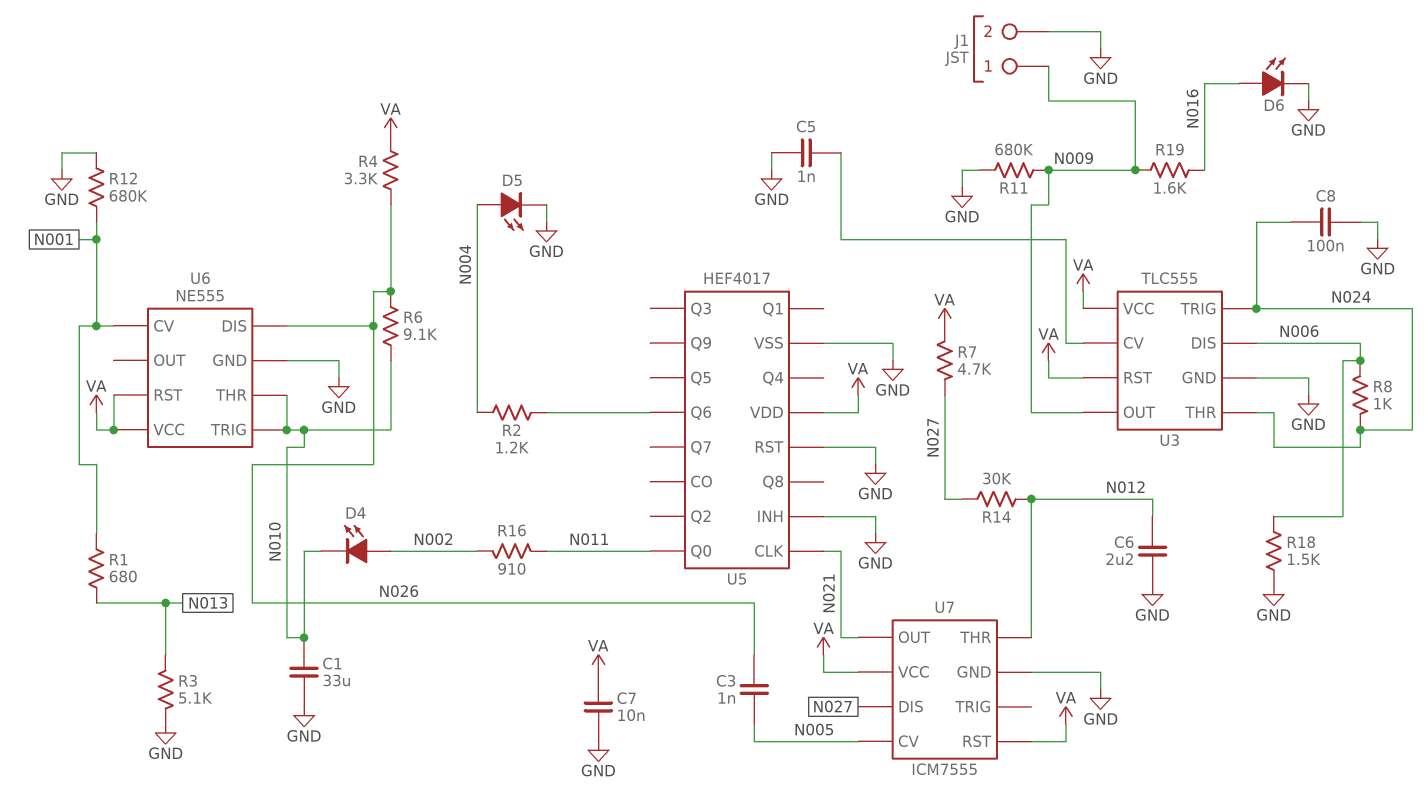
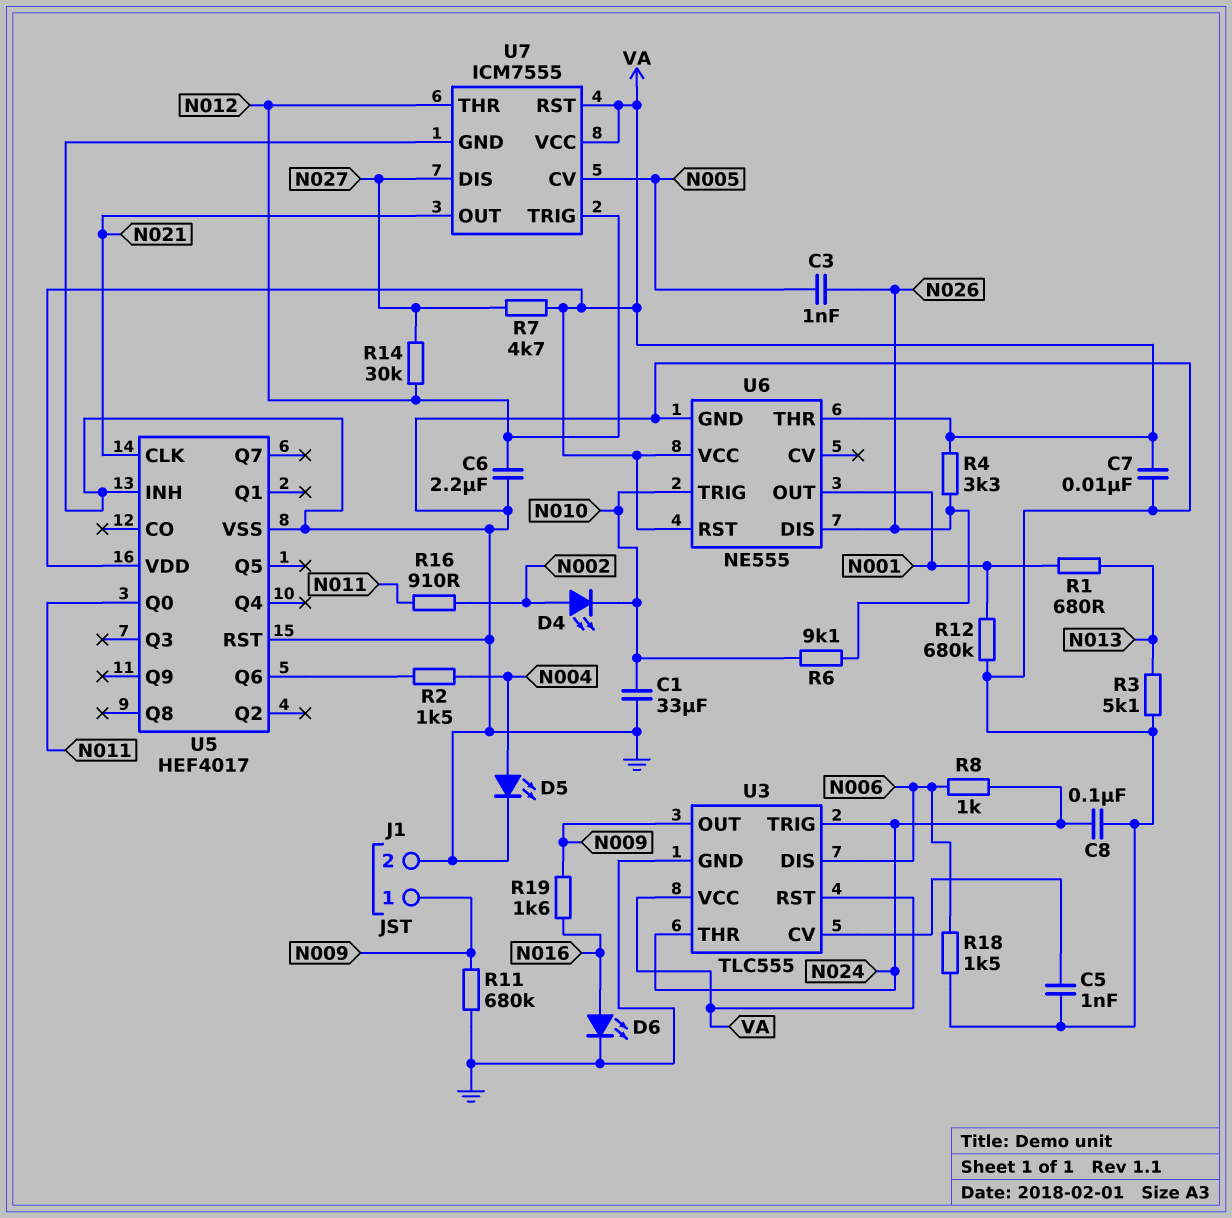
R2: 1.2k (N004, U5/Q6) -> 1.5k (N004, U5/Q6)
U6 pin CV: N001 -> none
U6 pin OUT: none -> N001
U6 pin THR: N010 -> VA
U7 pin TRIG: none -> N012

